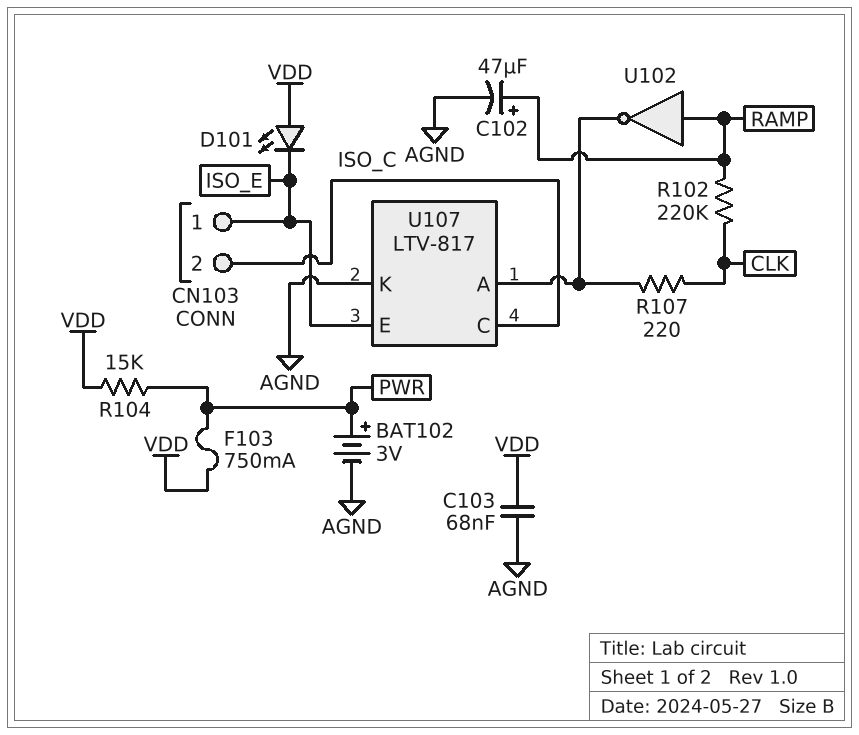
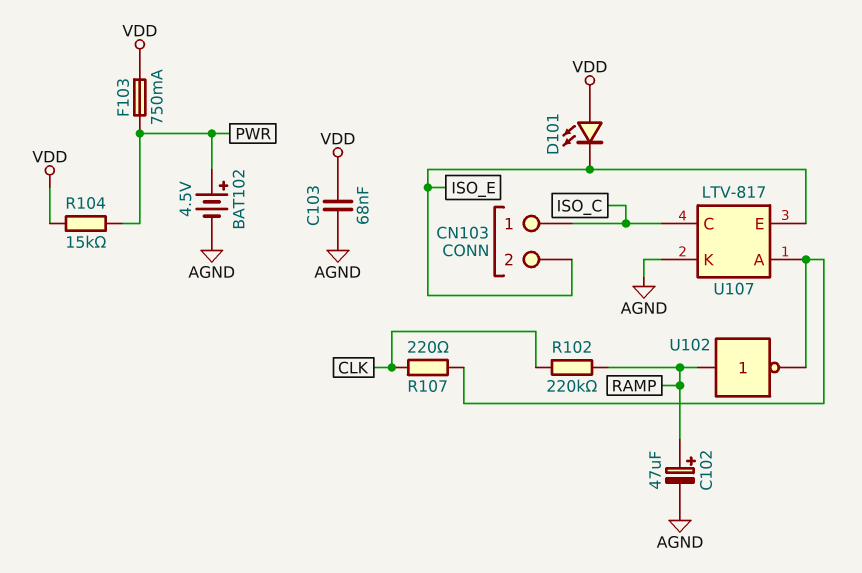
BAT102: 3V (plus PWR, minus AGND) -> 4.5V (plus PWR, minus AGND)
CN103 pin 1: ISO_E -> ISO_C
CN103 pin 2: ISO_C -> ISO_E

